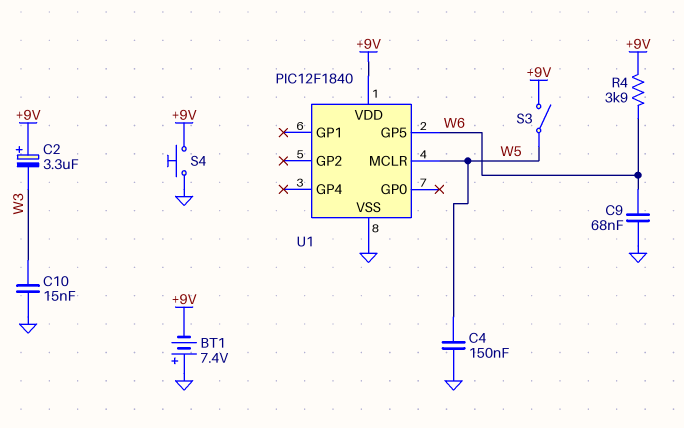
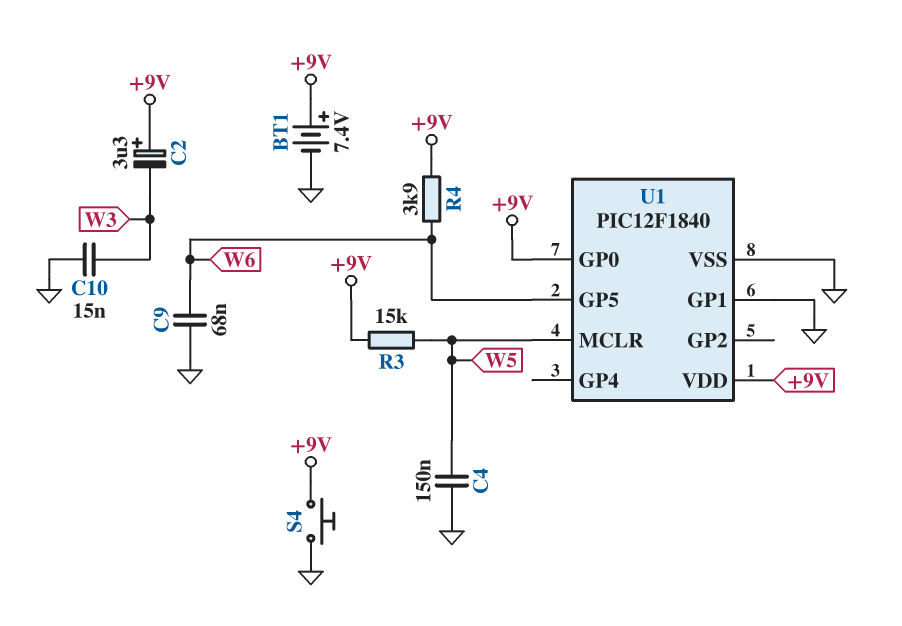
BT1: 7.4V (plus GND, minus +9V) -> 7.4V (plus +9V, minus GND)
R3: none -> 15k (+9V, W5)
S3: switch (+9V, W5) -> none
U1 pin GP0: none -> +9V
U1 pin GP1: none -> GND

